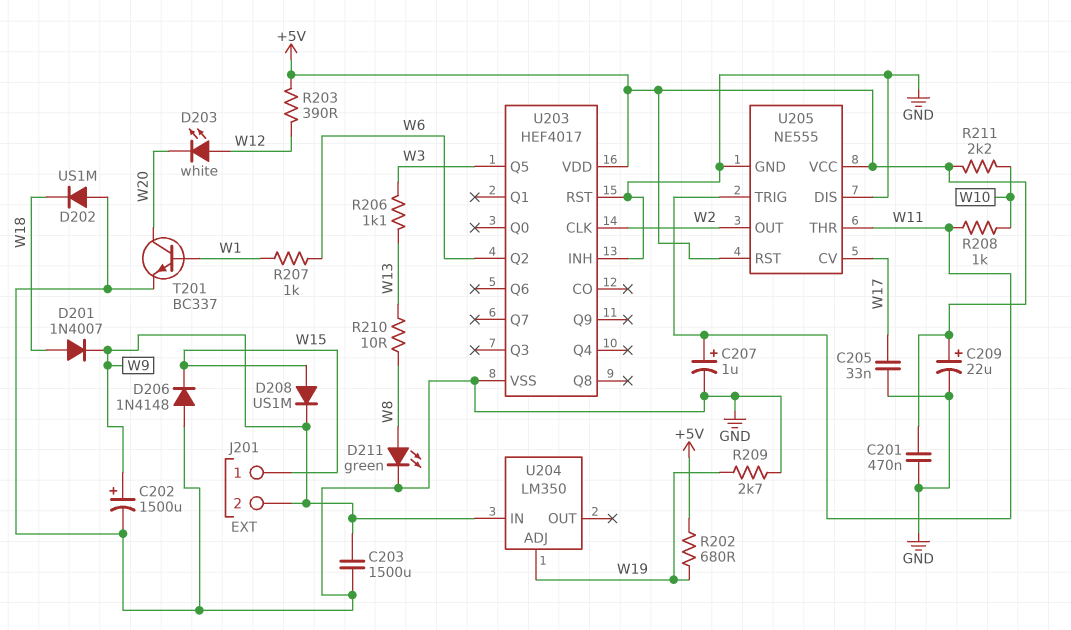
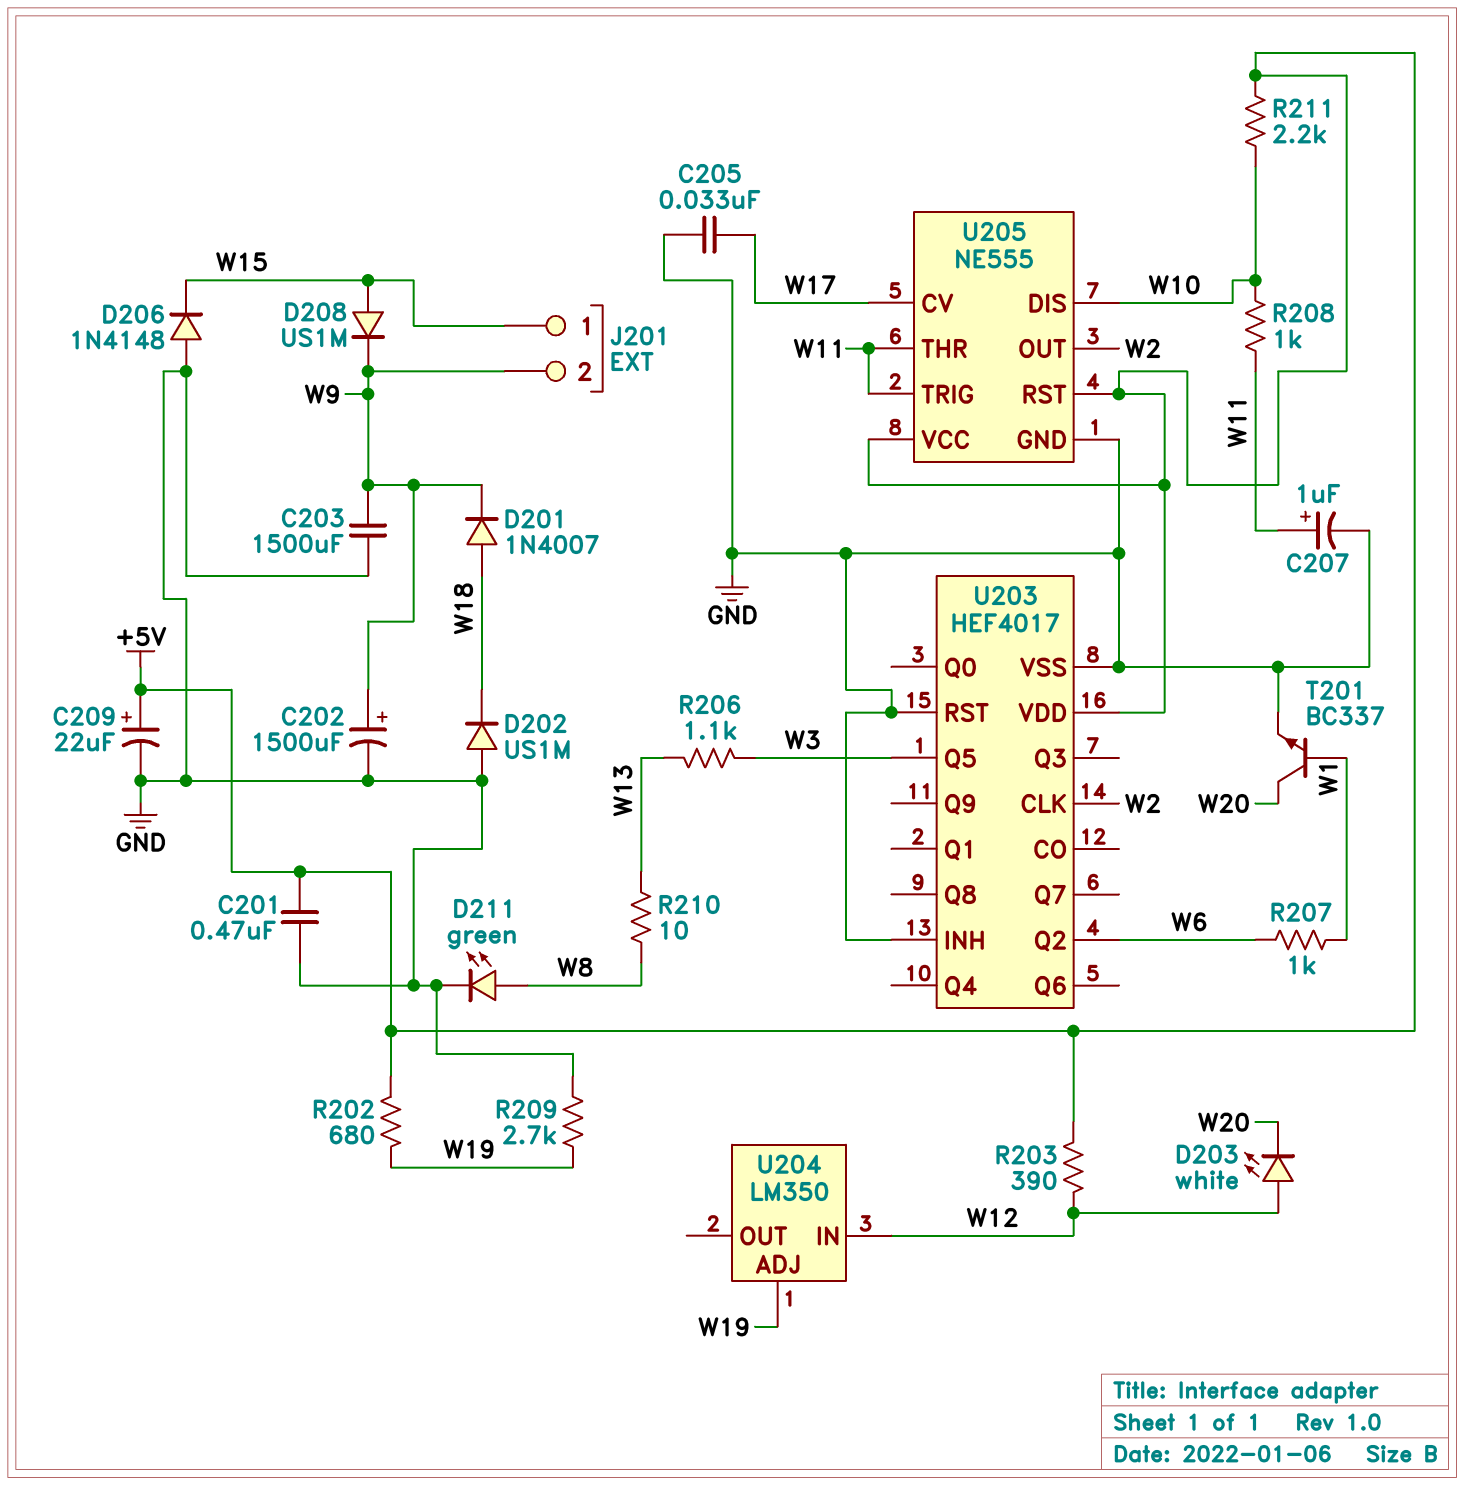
U204 pin IN: W9 -> W12
U205 pin DIS: GND -> W10

